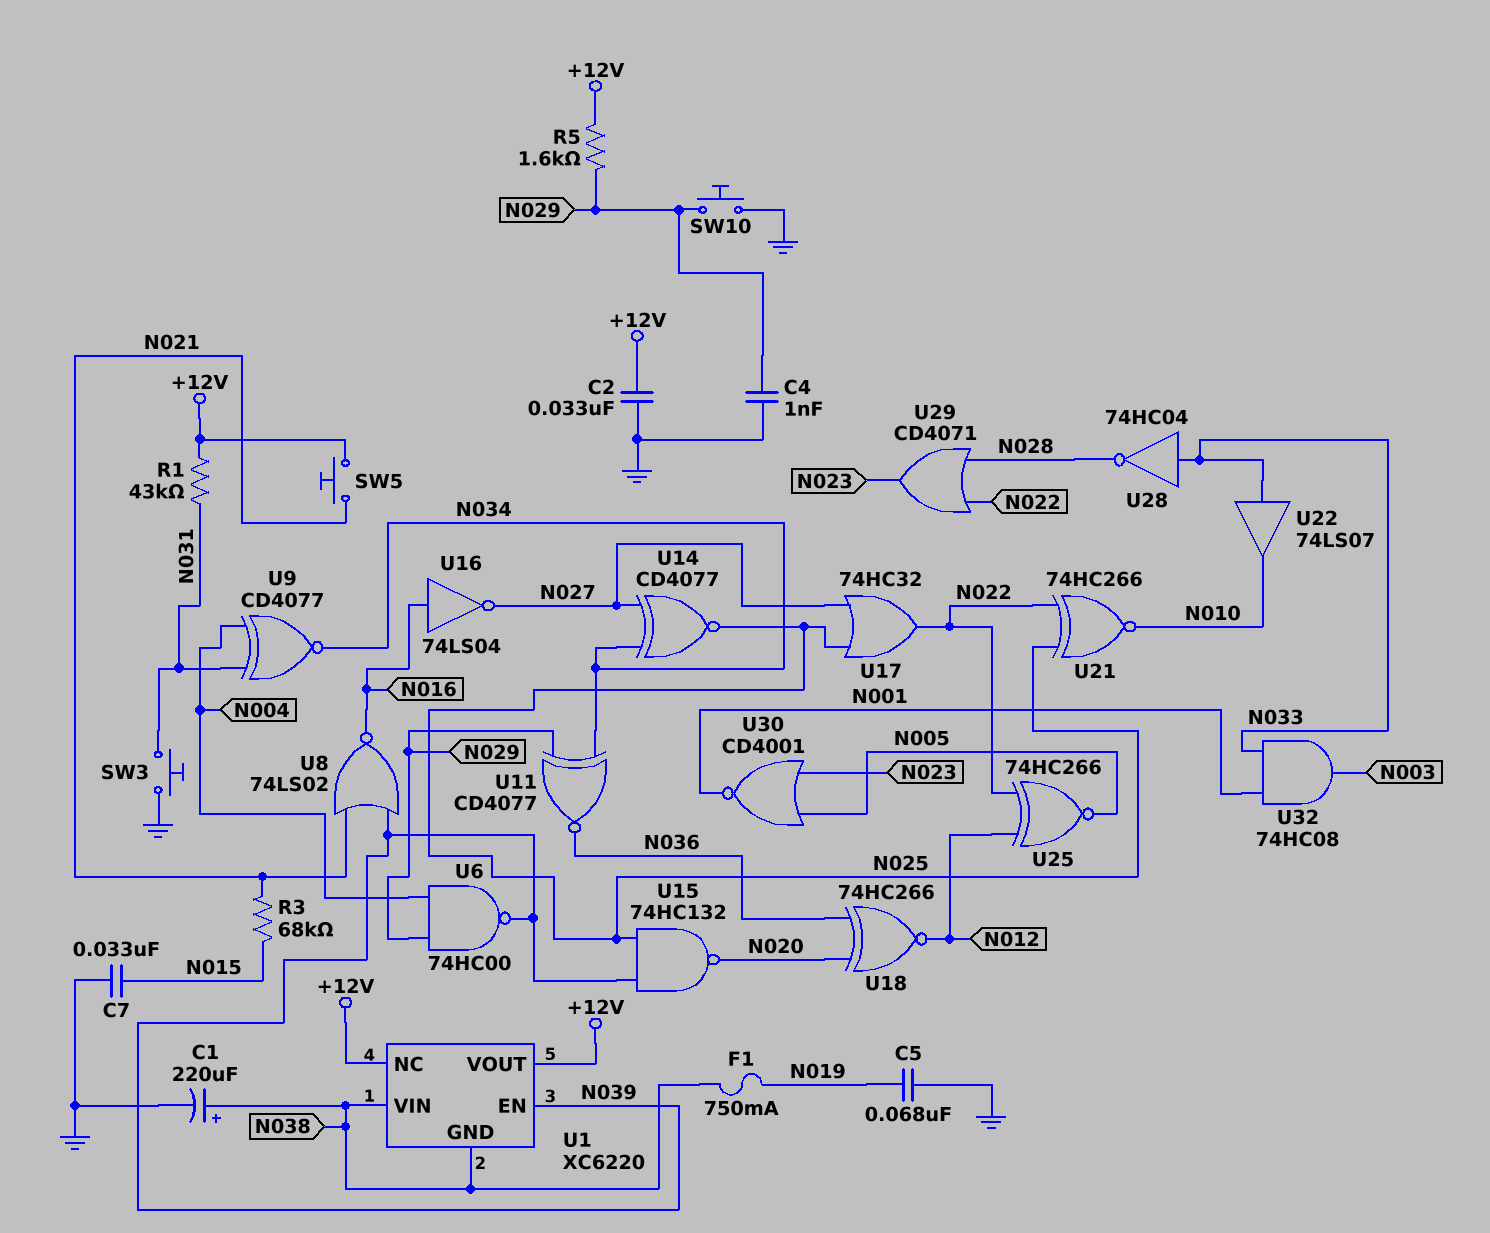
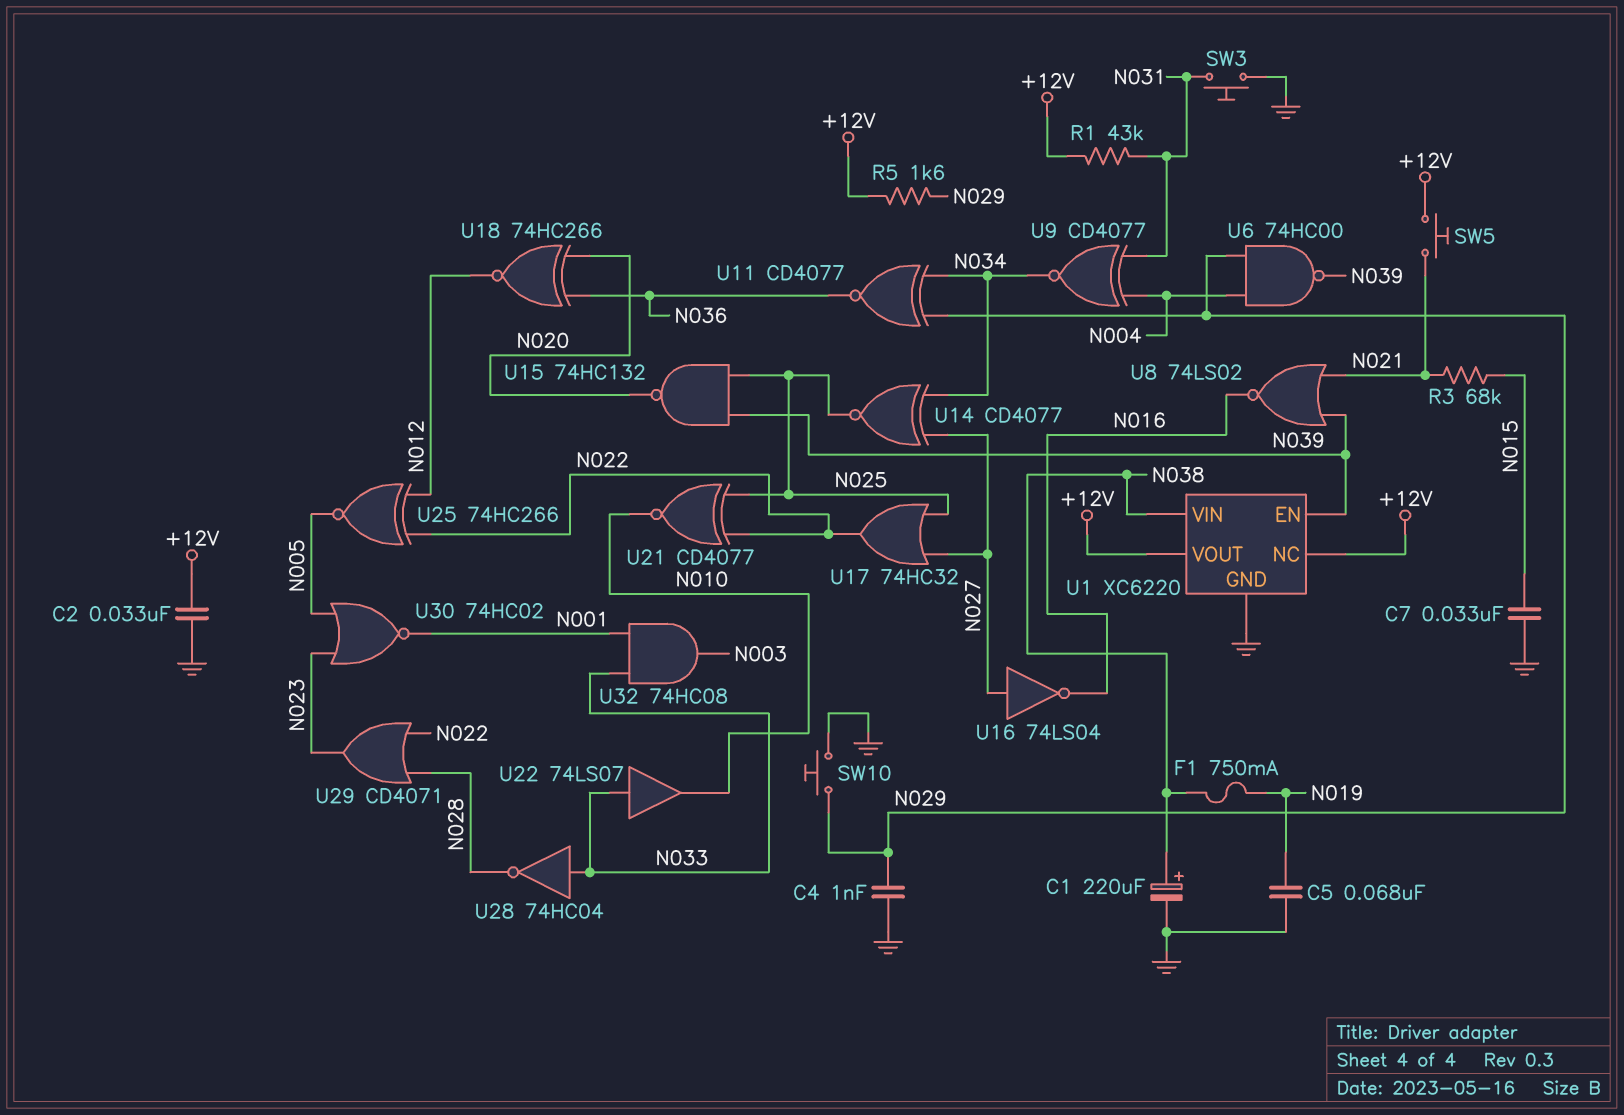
U1 pin GND: N038 -> GND
U16: NOT 74LS04 (in N016, out N027) -> NOT 74LS04 (in N027, out N016)
U21: XNOR 74HC266 (in N022, in N025, out N010) -> XNOR CD4077 (in N022, in N025, out N010)
U30: NOR CD4001 (in N005, in N023, out N001) -> NOR 74HC02 (in N005, in N023, out N001)

